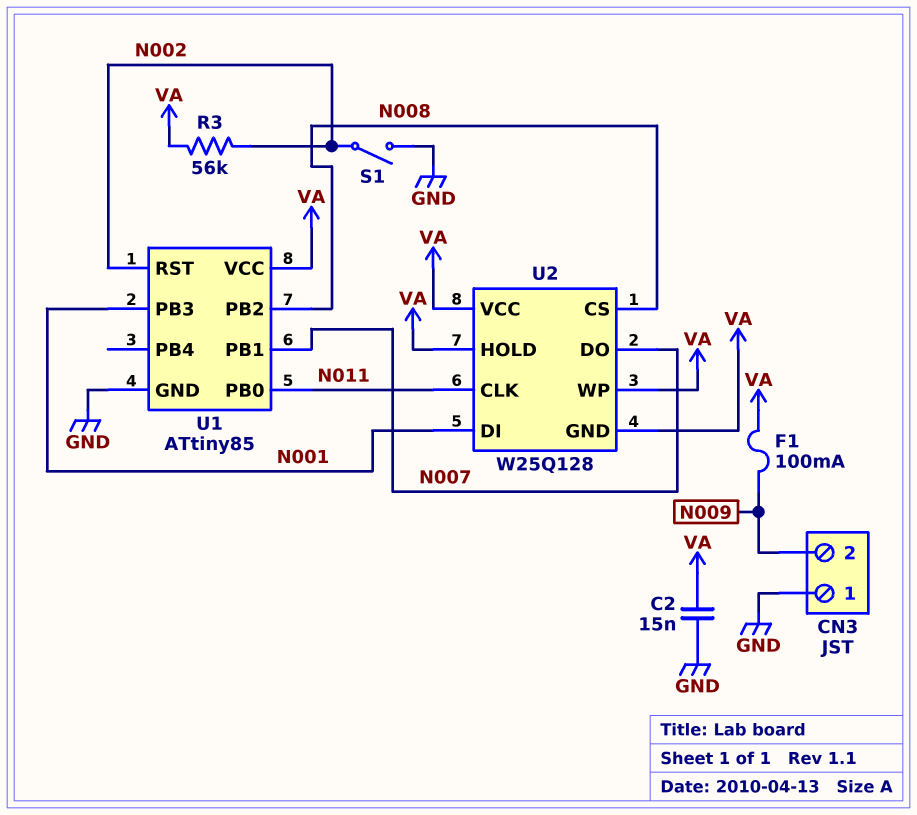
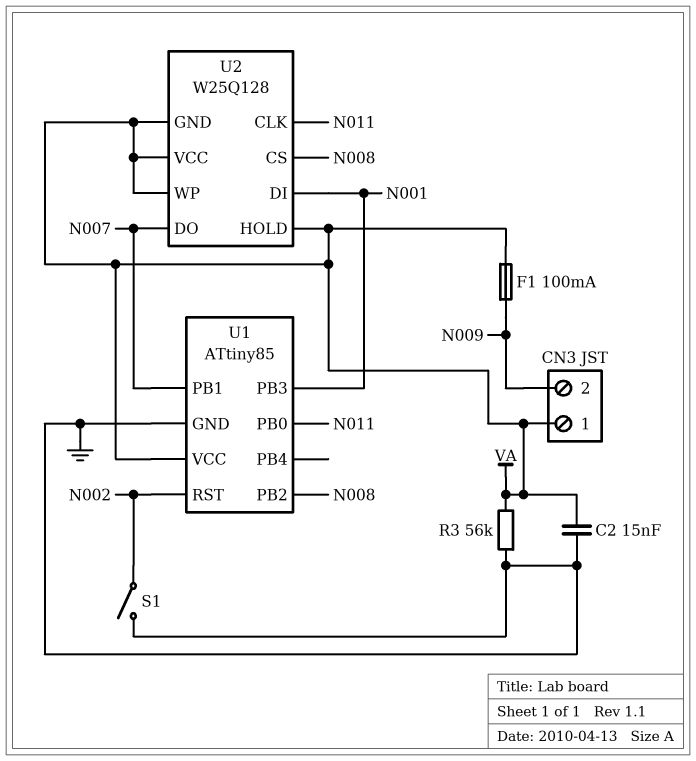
CN3 pin 1: GND -> VA
R3: 56k (N002, VA) -> 56k (GND, VA)

